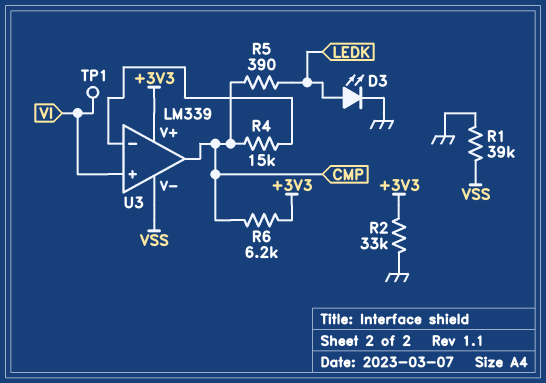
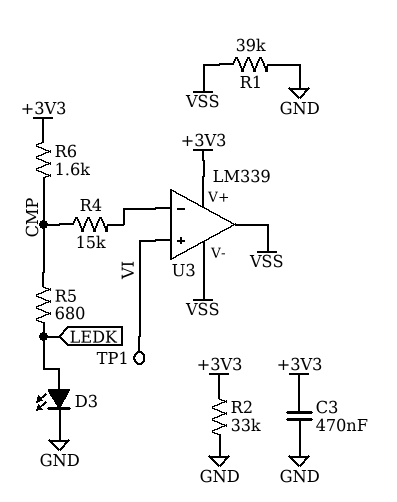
C3: none -> 470nF (+3V3, GND)
R5: 390 (CMP, LEDK) -> 680 (CMP, LEDK)
R6: 6.2k (+3V3, CMP) -> 1.6k (+3V3, CMP)
U3 pin out: CMP -> VSS

